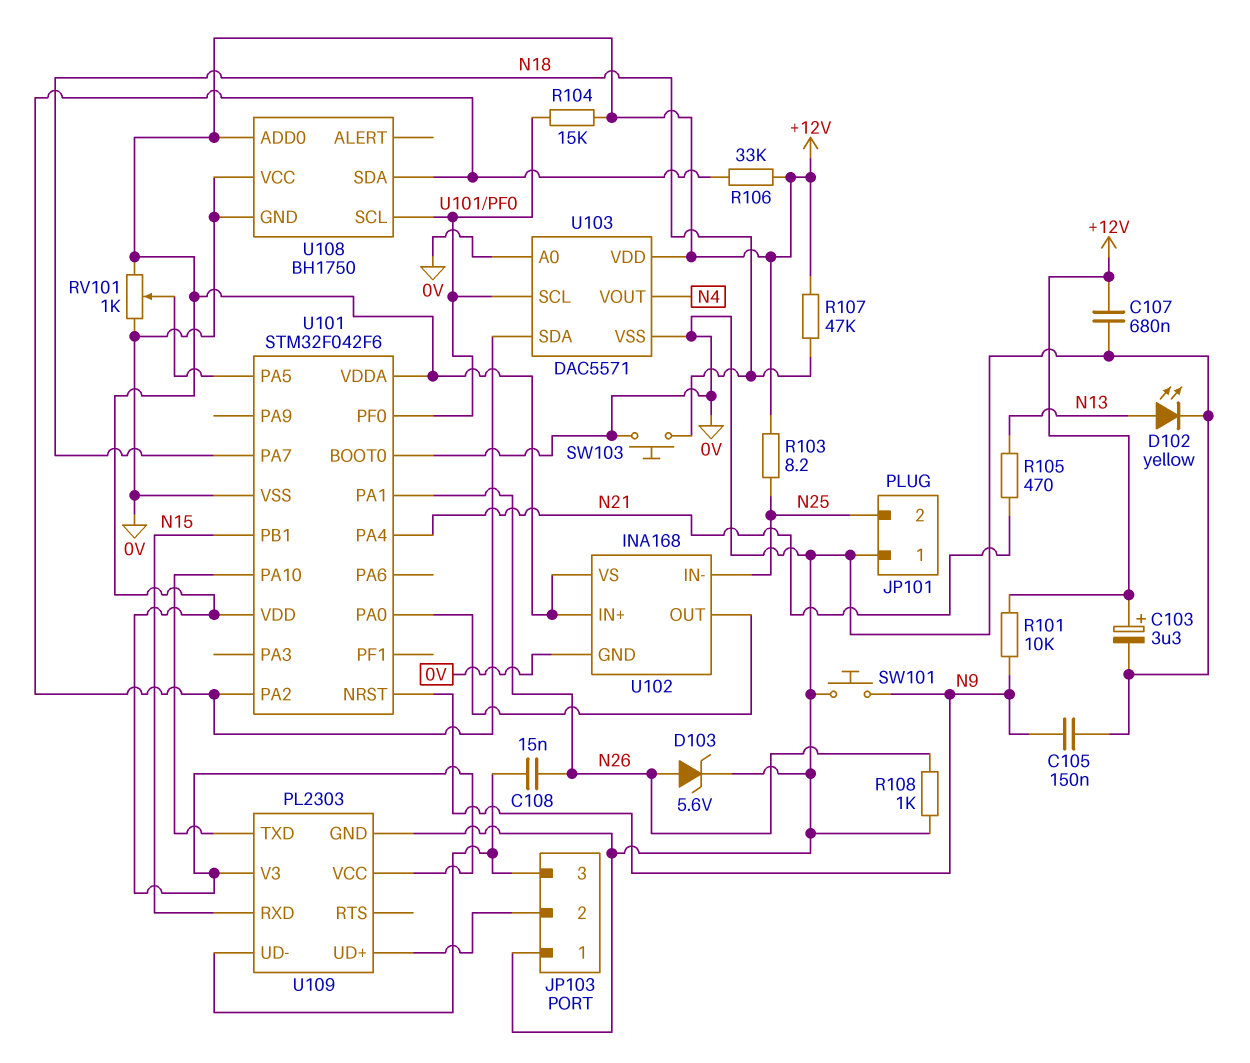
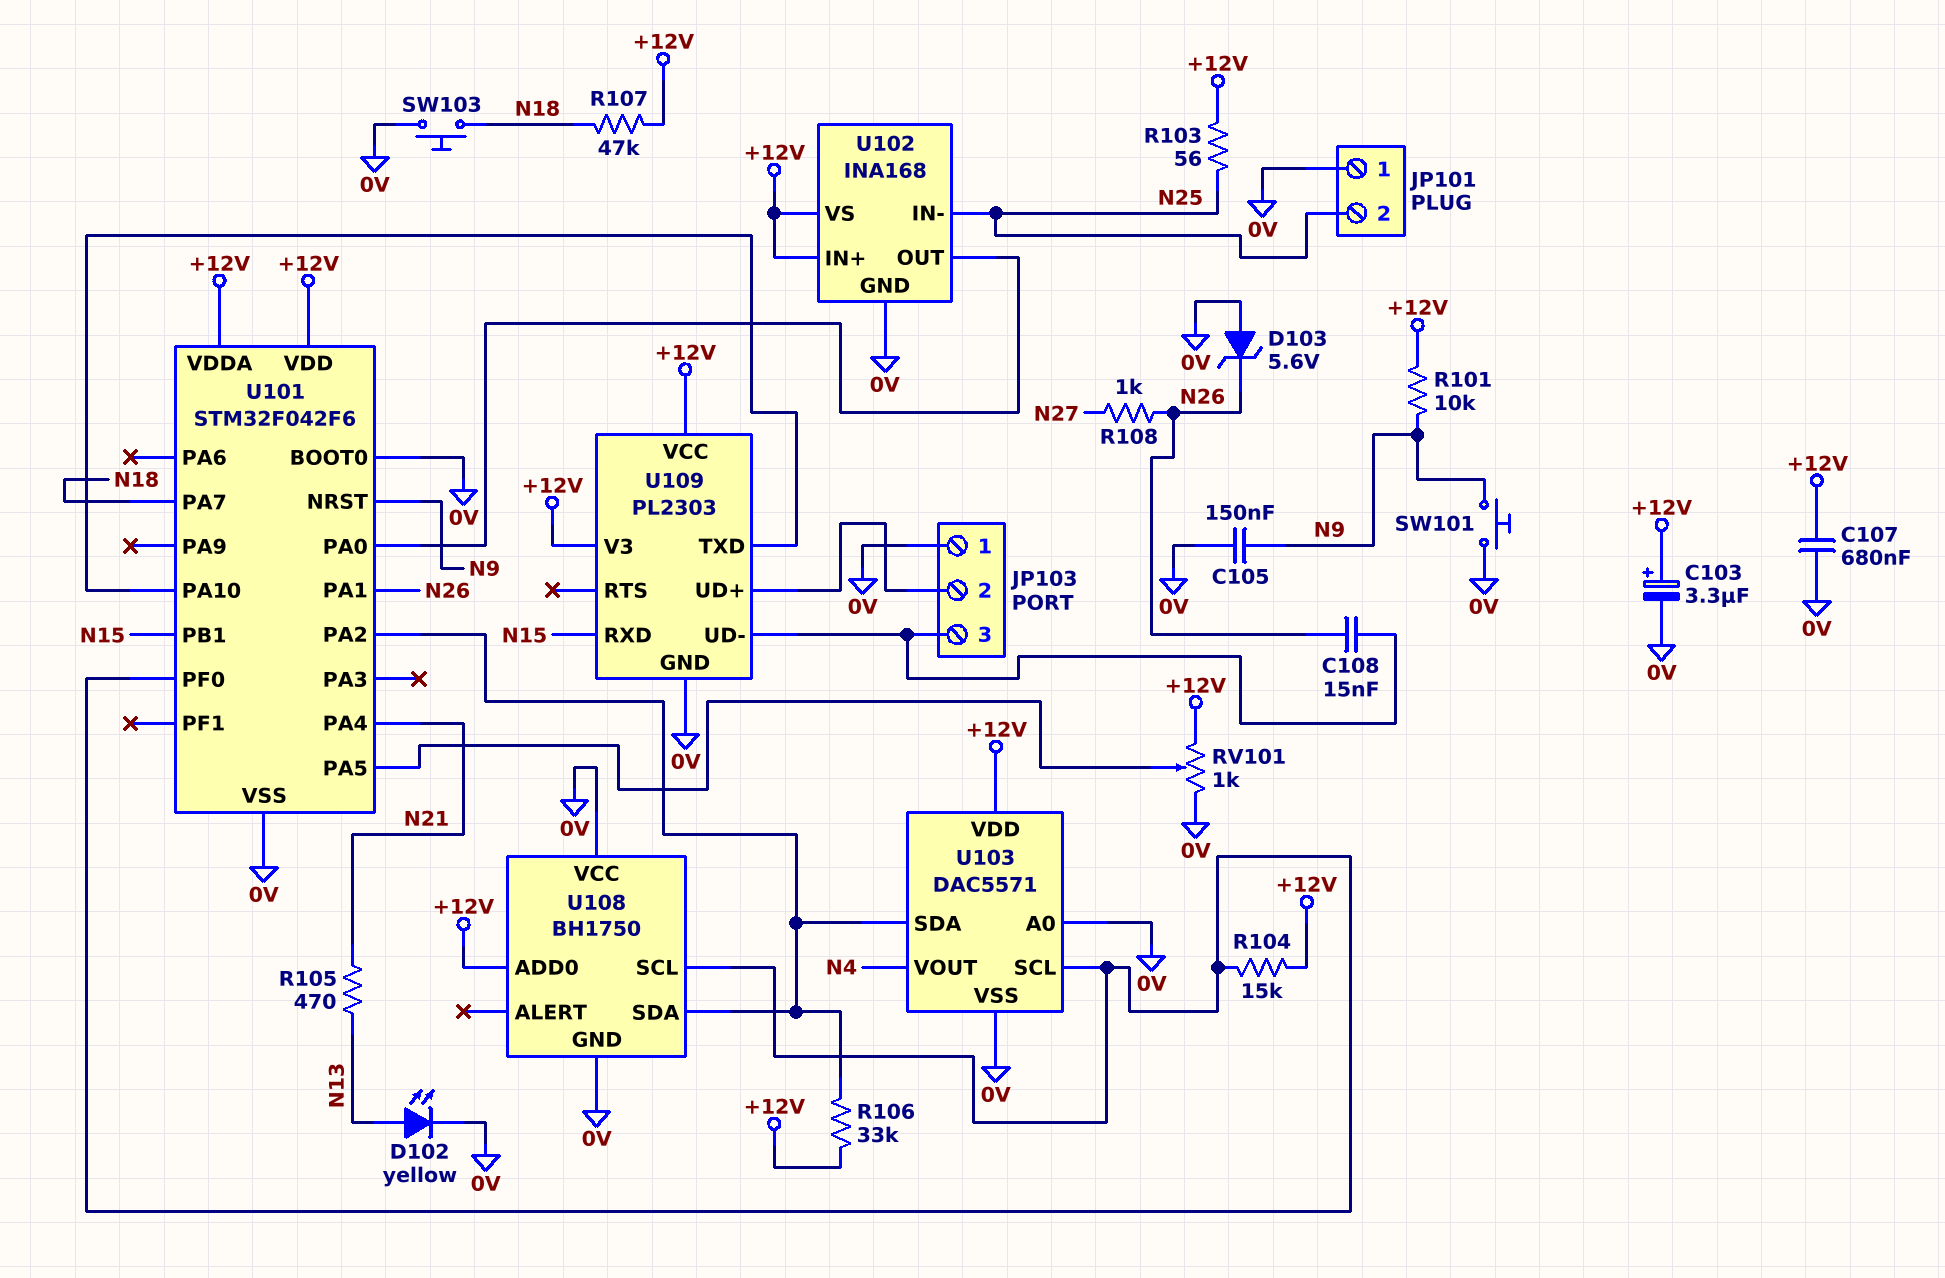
D103: zener 5.6V (A N26, K 0V) -> zener 5.6V (A 0V, K N26)
R103: 8.2 (+12V, N25) -> 56 (+12V, N25)
R108: 1k (0V, N26) -> 1k (N26, N27)

